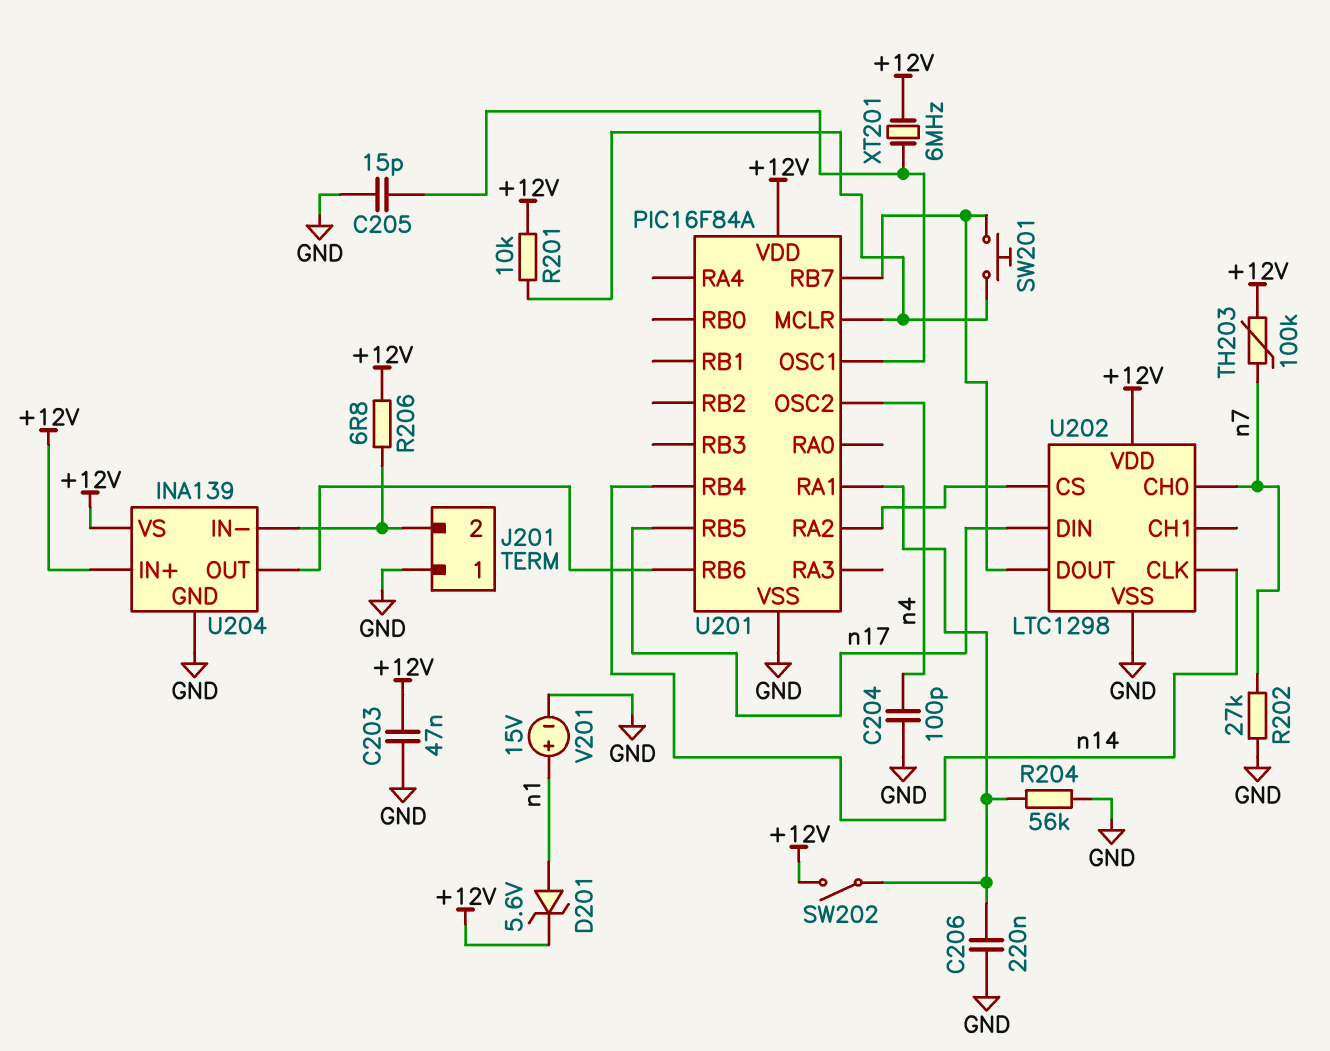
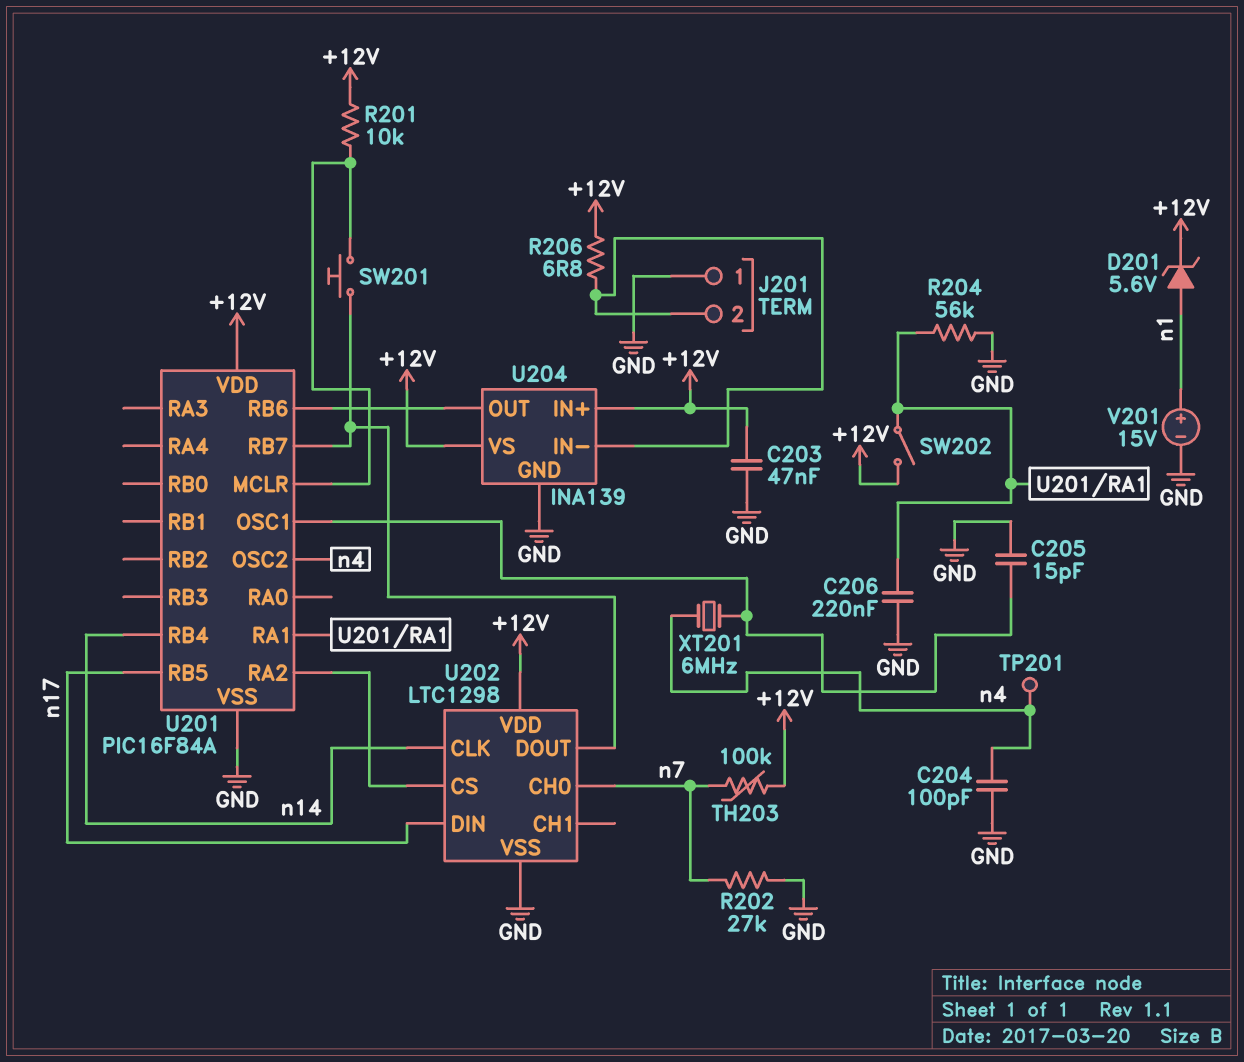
TP201: none -> test point (n4)
XT201: 6MHz (+12V, U201/OSC1) -> 6MHz (U201/OSC1, n4)

